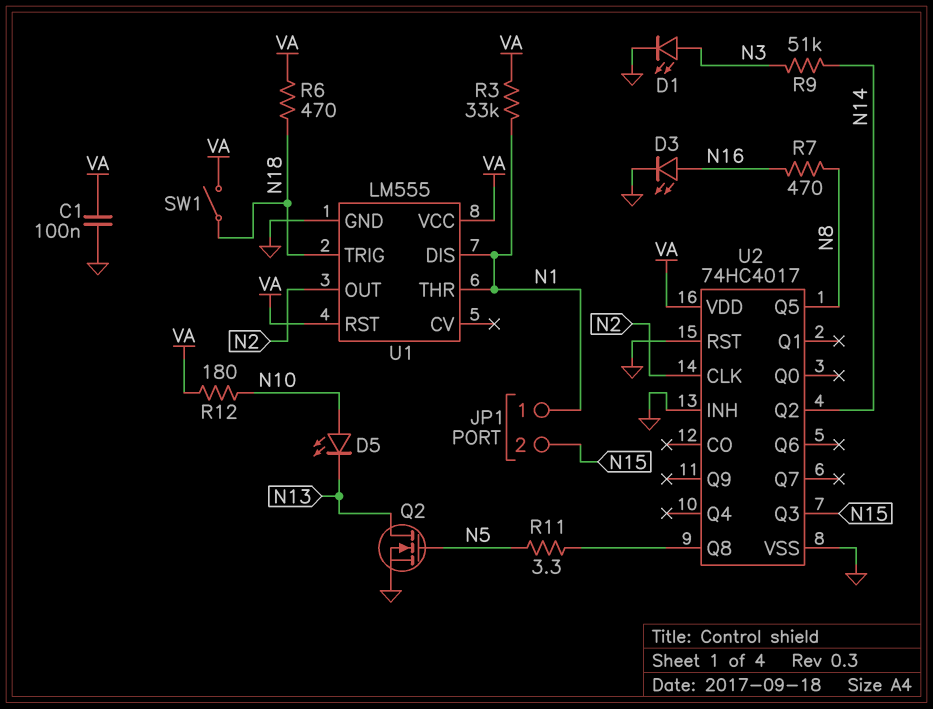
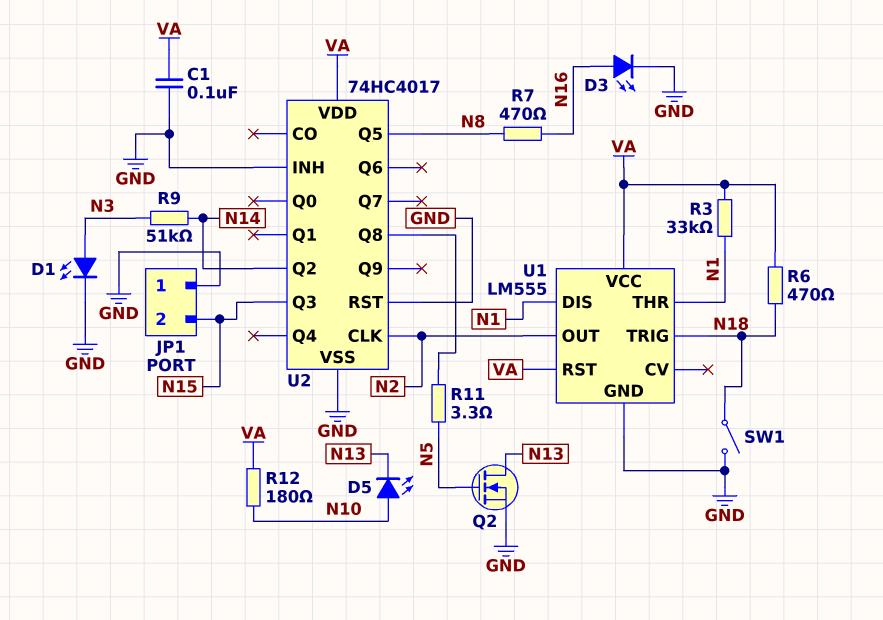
JP1 pin 1: N1 -> GND
SW1: switch (N18, VA) -> switch (GND, N18)

